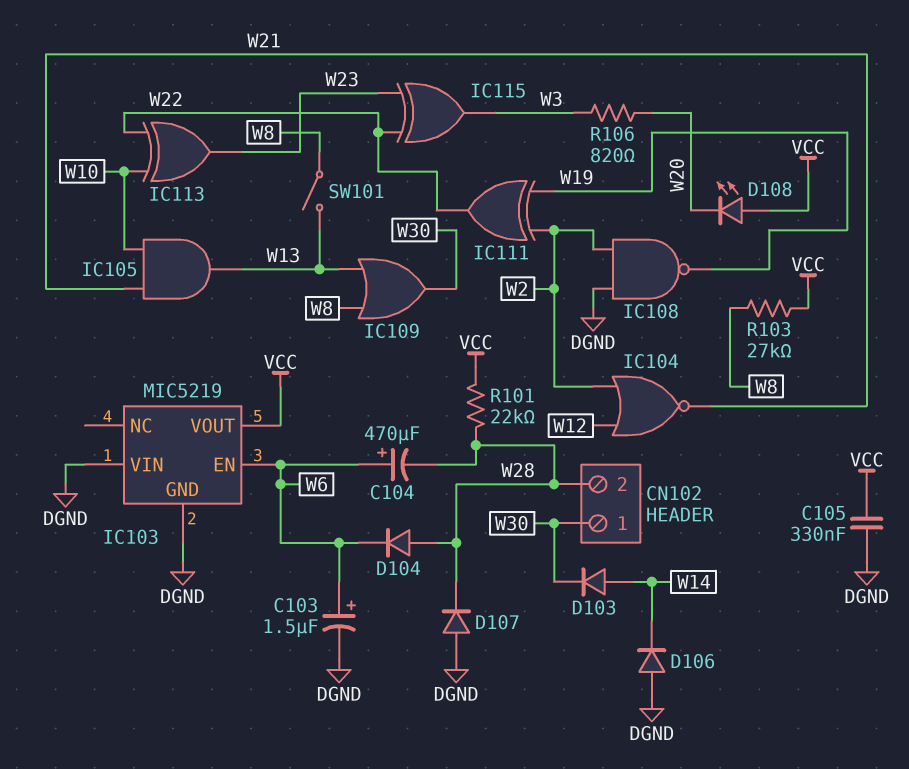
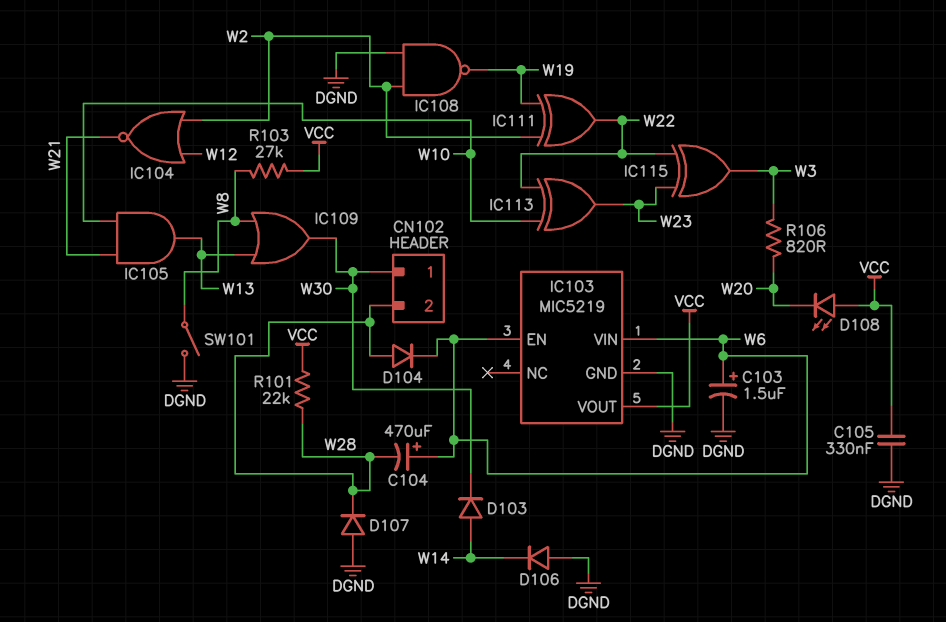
IC103 pin VIN: DGND -> W6
SW101: switch (W8, W13) -> switch (DGND, W8)

